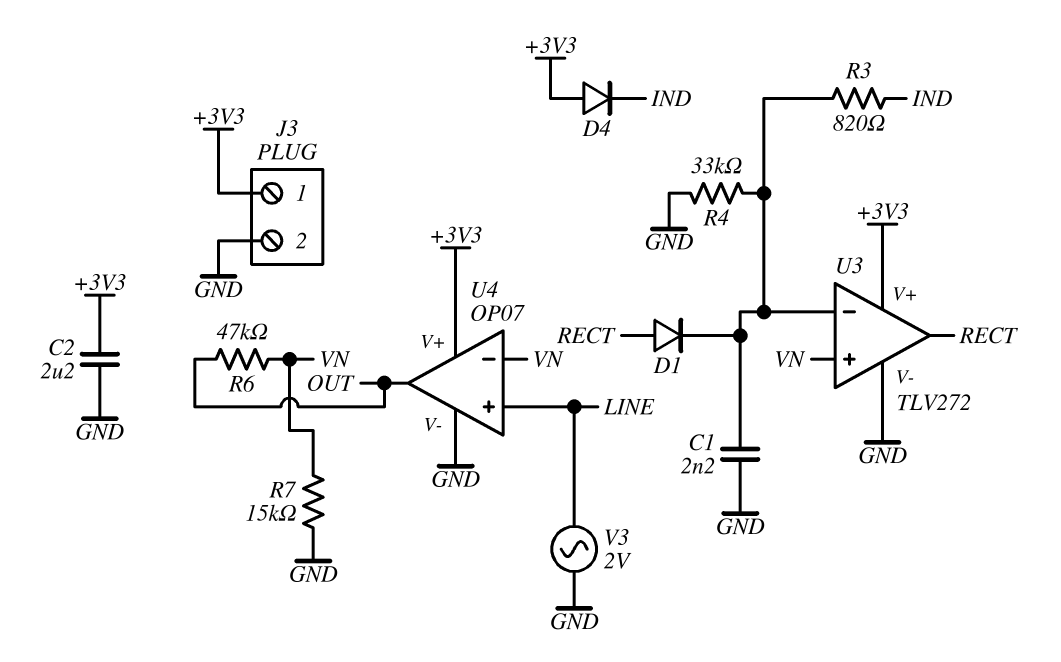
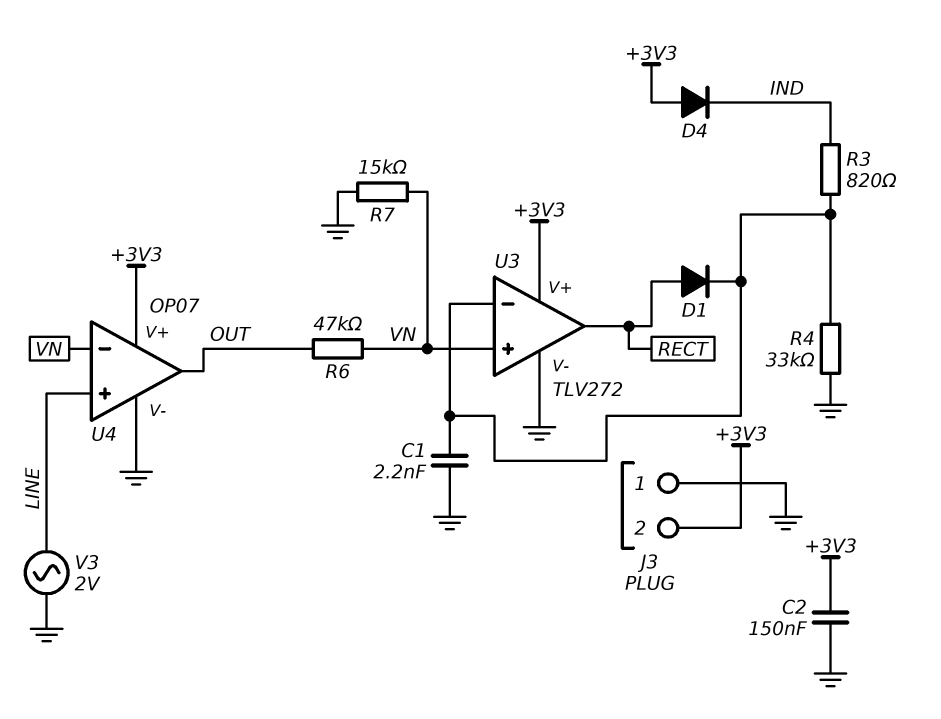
C2: 2.2uF (+3V3, GND) -> 150nF (+3V3, GND)
J3 pin 1: +3V3 -> GND
J3 pin 2: GND -> +3V3

